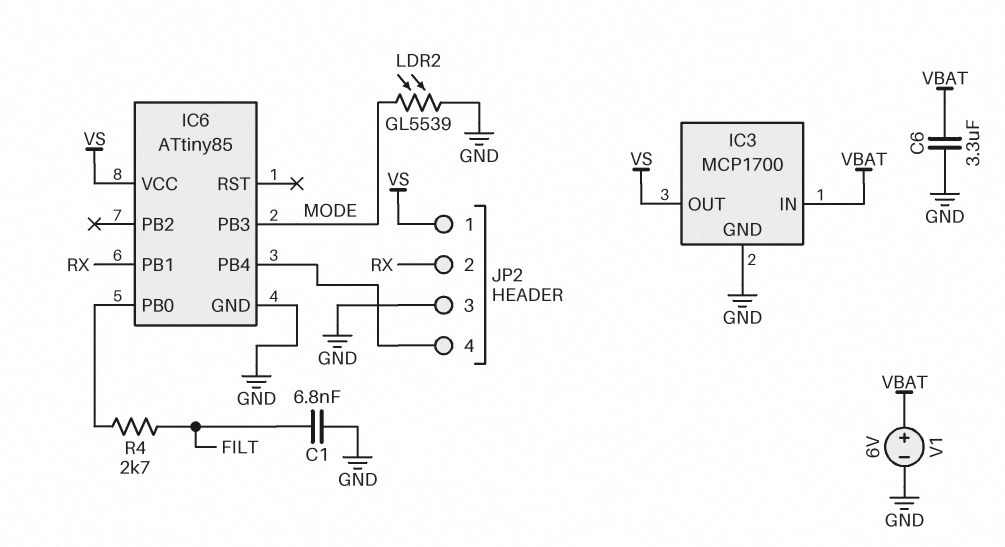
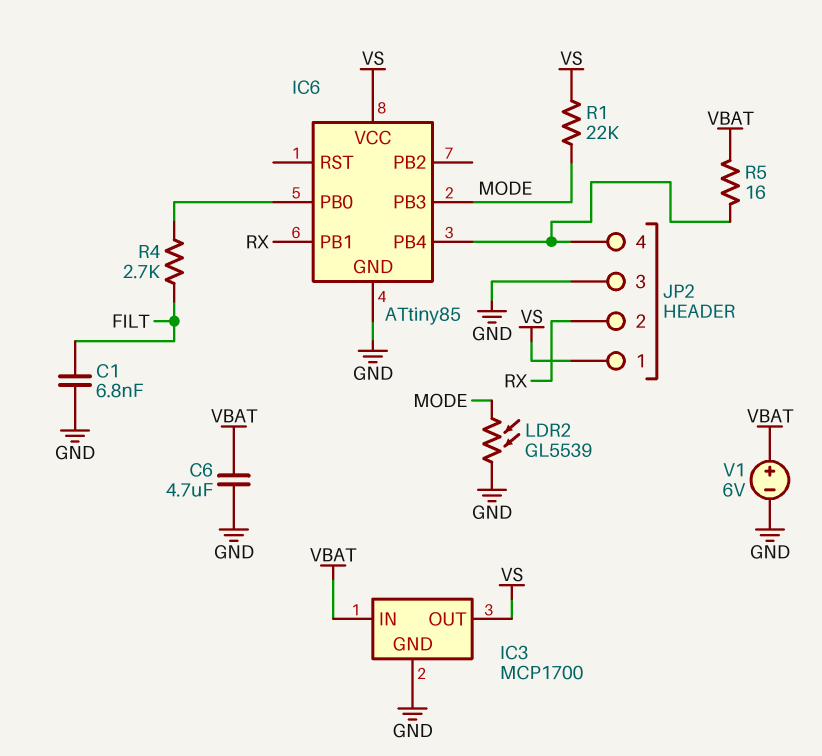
C6: 3.3uF (GND, VBAT) -> 4.7uF (GND, VBAT)
R1: none -> 22k (MODE, VS)
R5: none -> 16 (IC6/PB4, VBAT)

